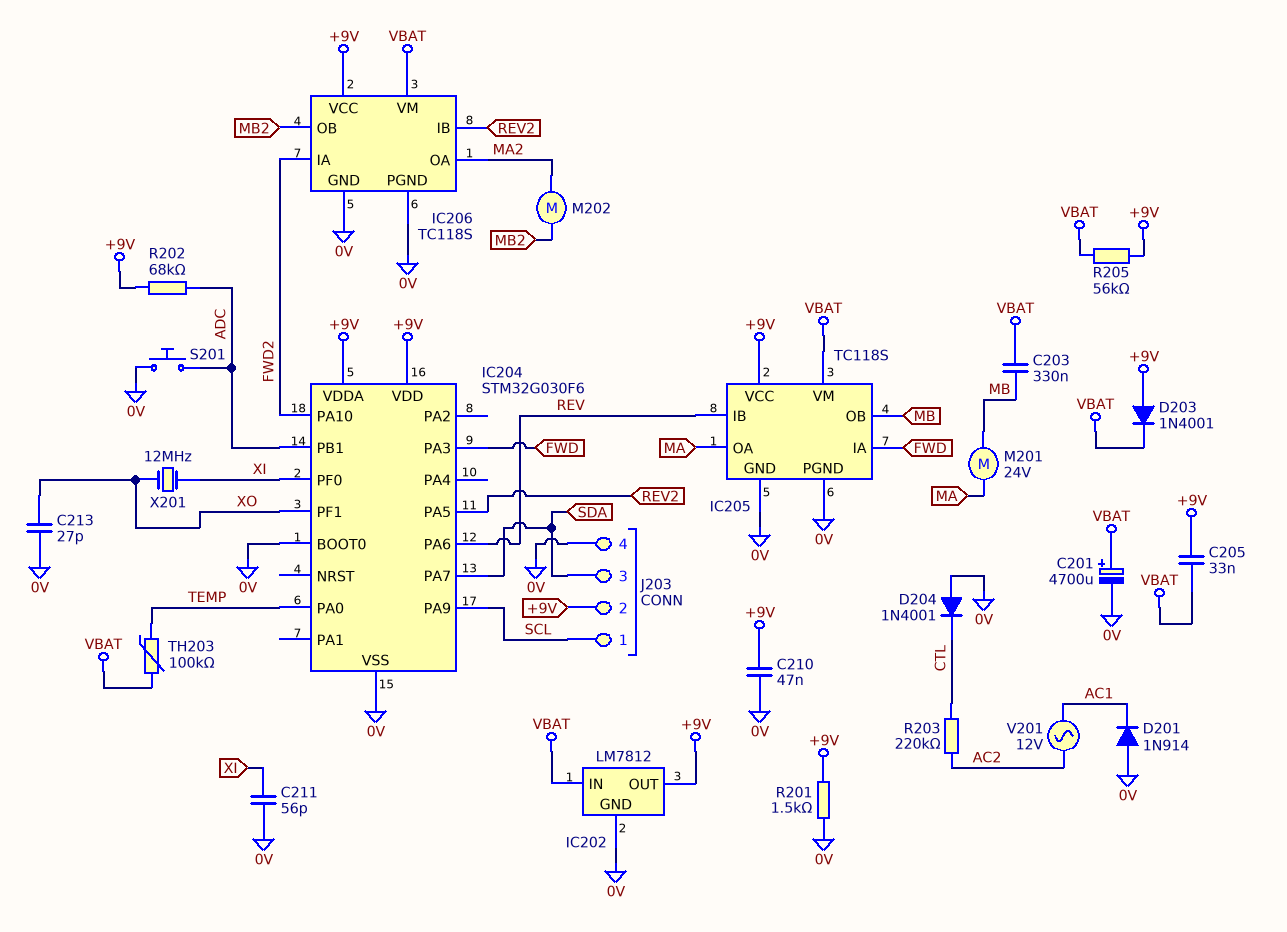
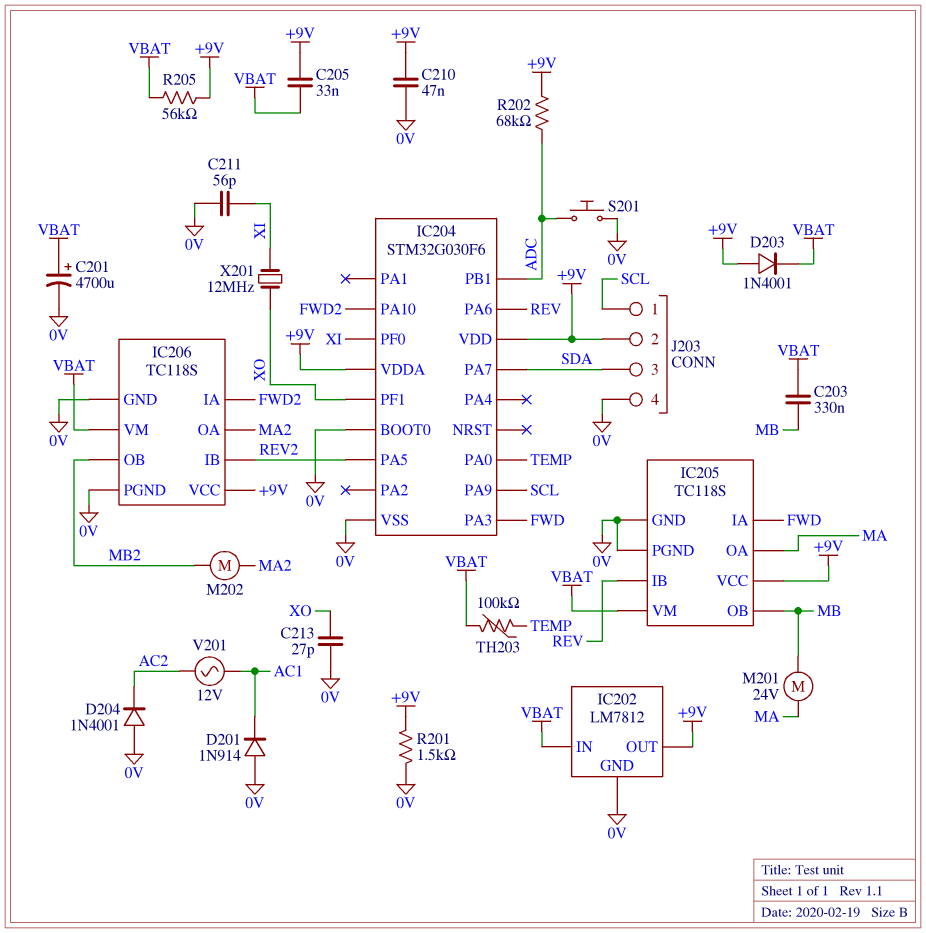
D204: diode 1N4001 (A 0V, K CTL) -> diode 1N4001 (A 0V, K AC2)
R203: 220k (AC2, CTL) -> none

